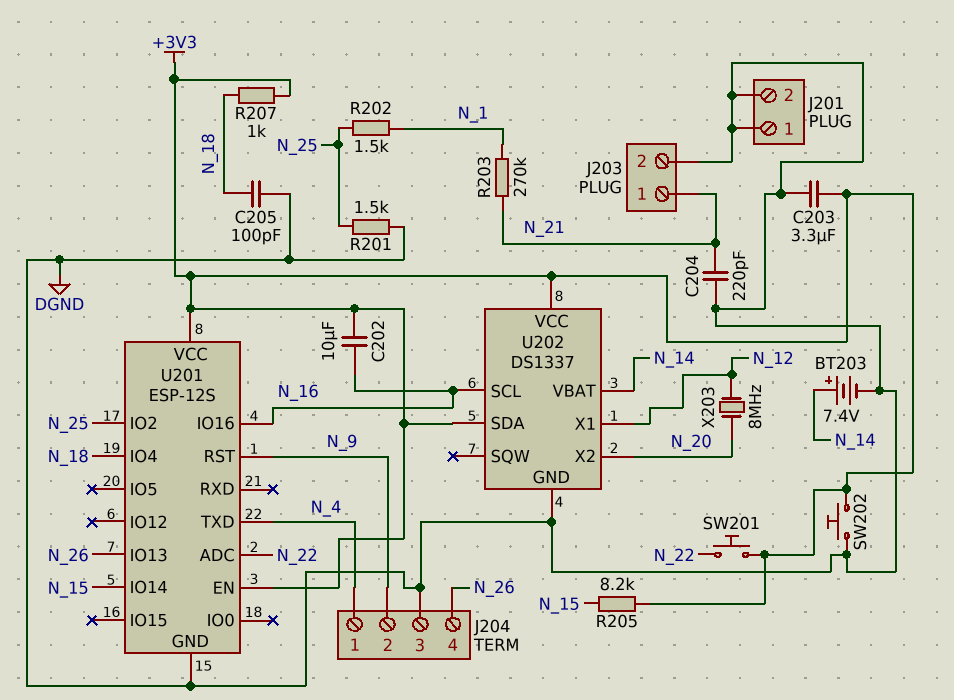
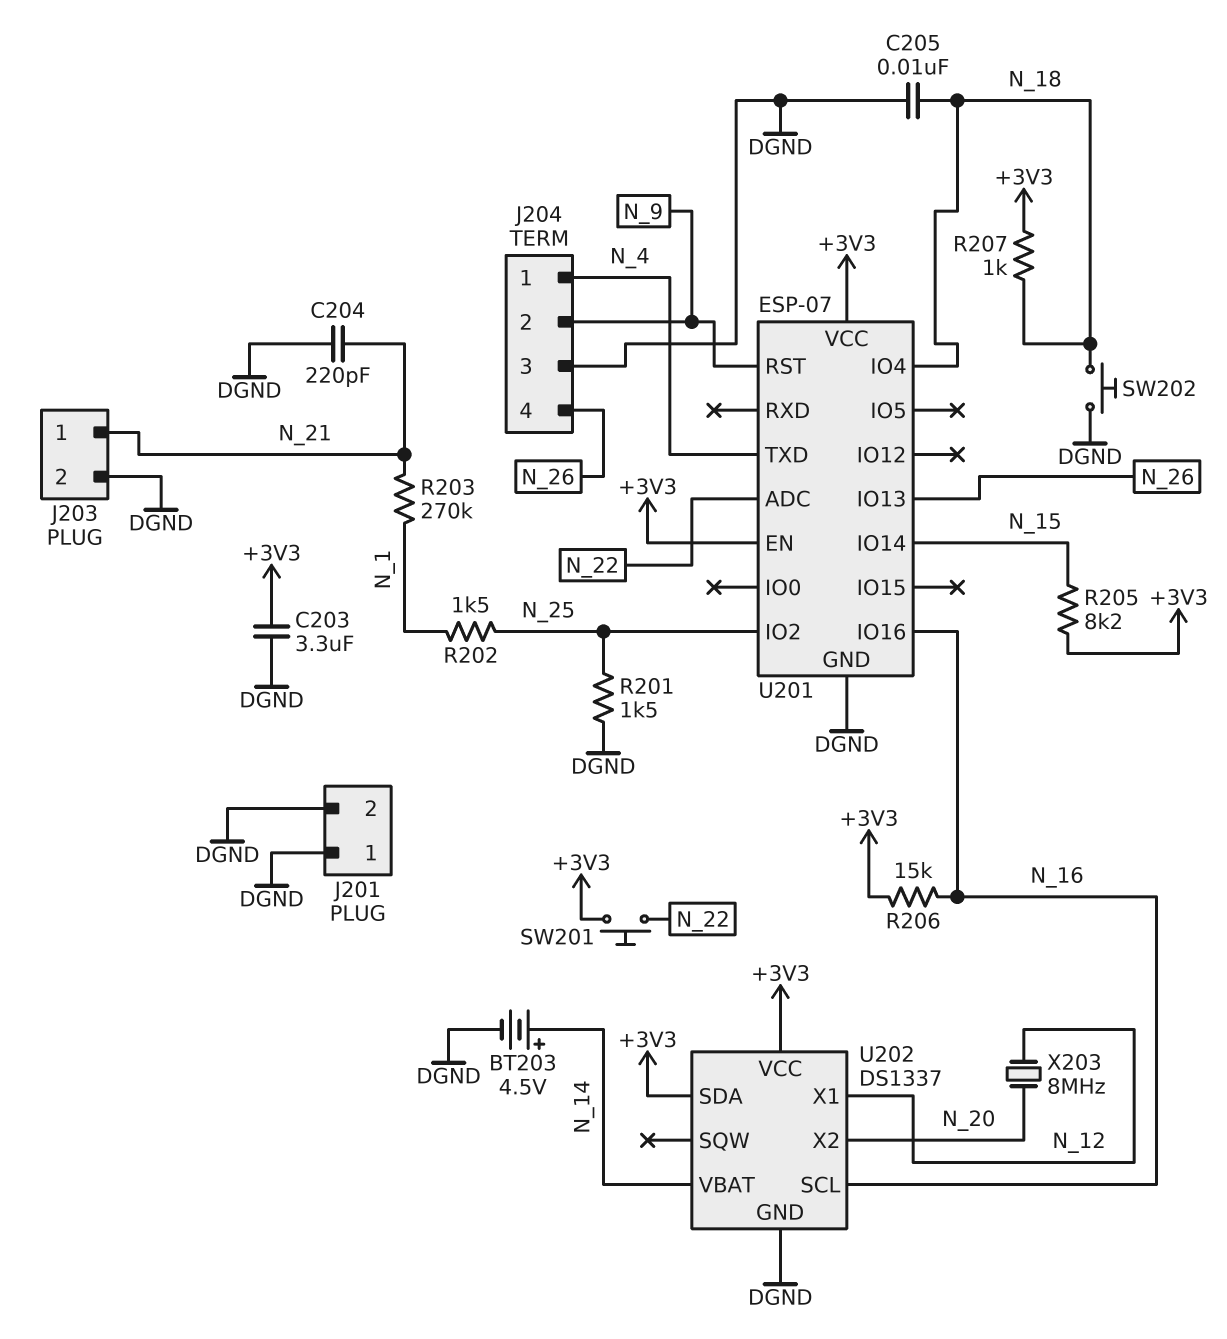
BT203: 7.4V (plus N_14, minus DGND) -> 4.5V (plus N_14, minus DGND)
C202: 10uF (+3V3, N_16) -> none
C205: 100pF (DGND, N_18) -> 10nF (DGND, N_18)
R206: none -> 15k (+3V3, N_16)
SW202: button (+3V3, DGND) -> button (DGND, N_18)
U201: ESP-12S -> ESP-07

